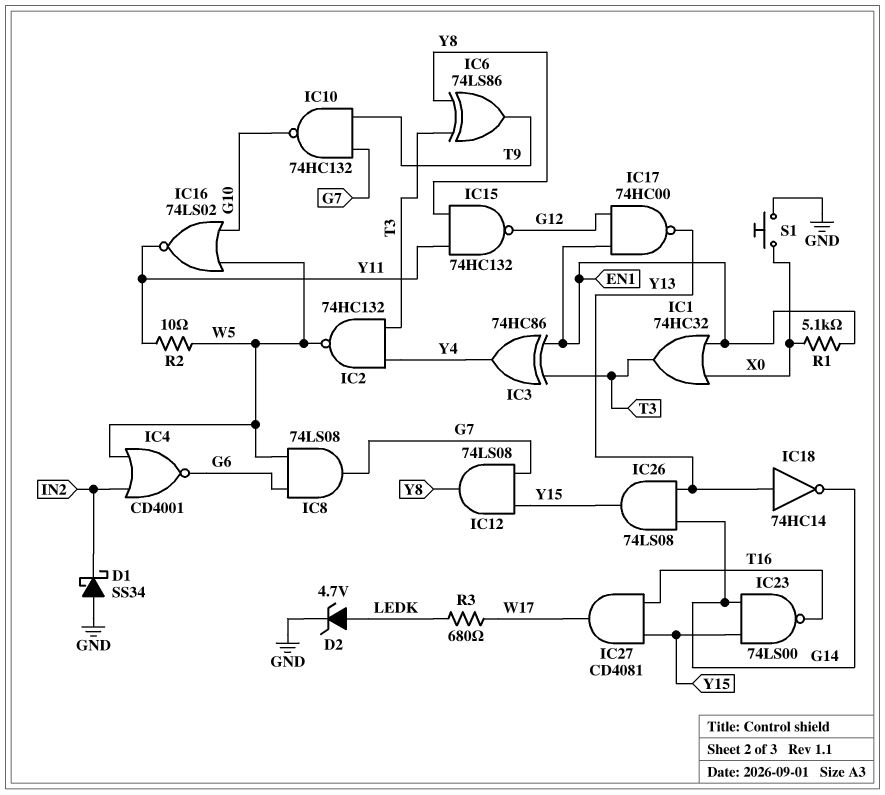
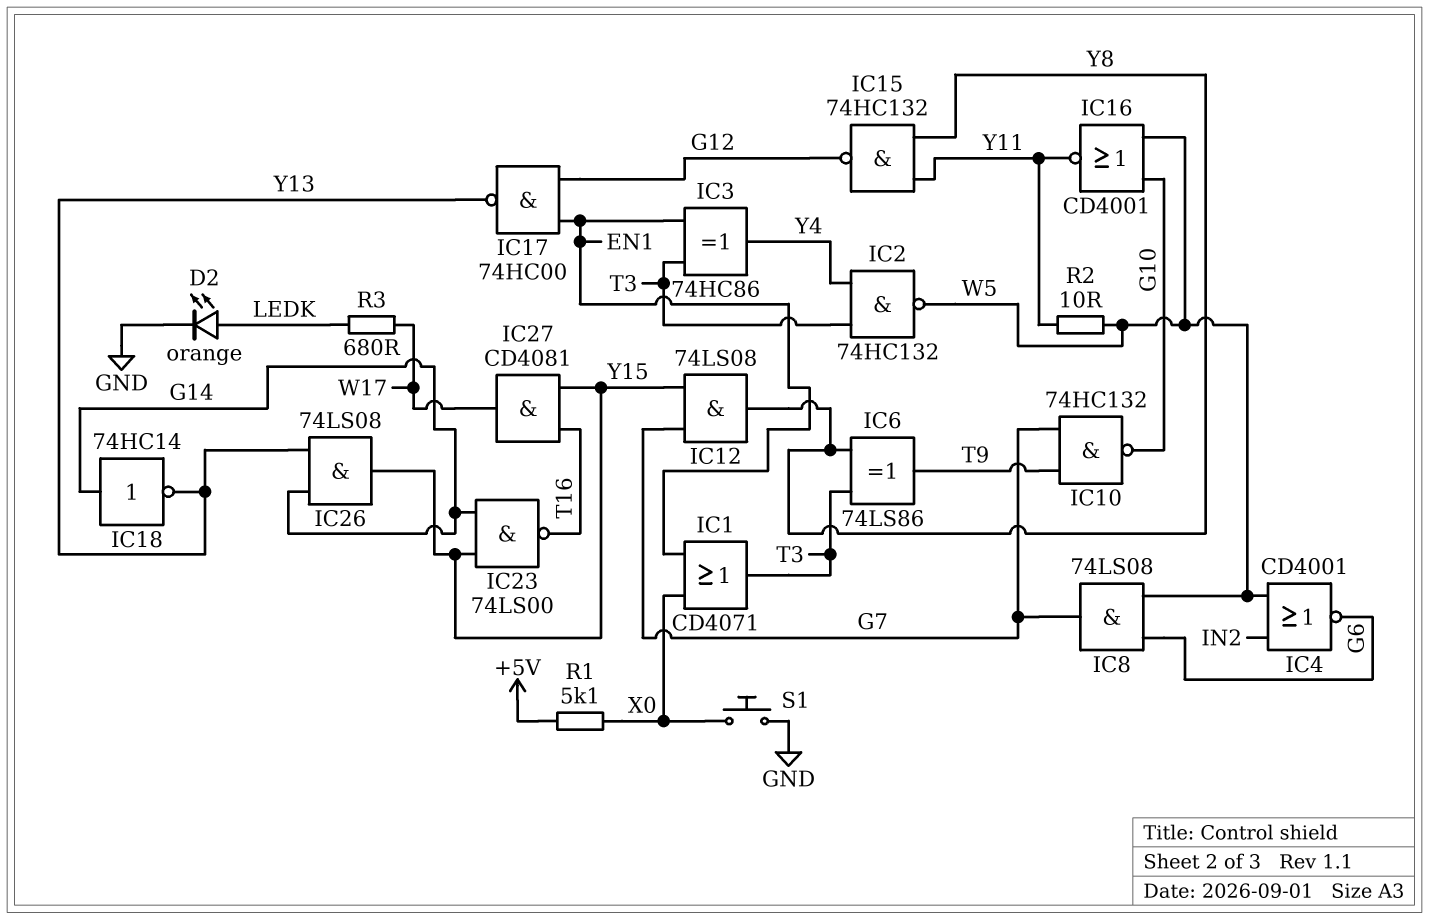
D1: schottky SS34 (A GND, K IN2) -> none
D2: zener 4.7V (A LEDK, K GND) -> LED orange (A LEDK, K GND)
IC1: OR 74HC32 (in EN1, in X0, out T3) -> OR CD4071 (in EN1, in X0, out T3)
IC16: NOR 74LS02 (in G10, in W5, out Y11) -> NOR CD4001 (in G10, in W5, out Y11)
IC18: NOT 74HC14 (in Y13, out G14) -> NOT 74HC14 (in G14, out Y13)
R1: 5.1k (EN1, X0) -> 5.1k (+5V, X0)

